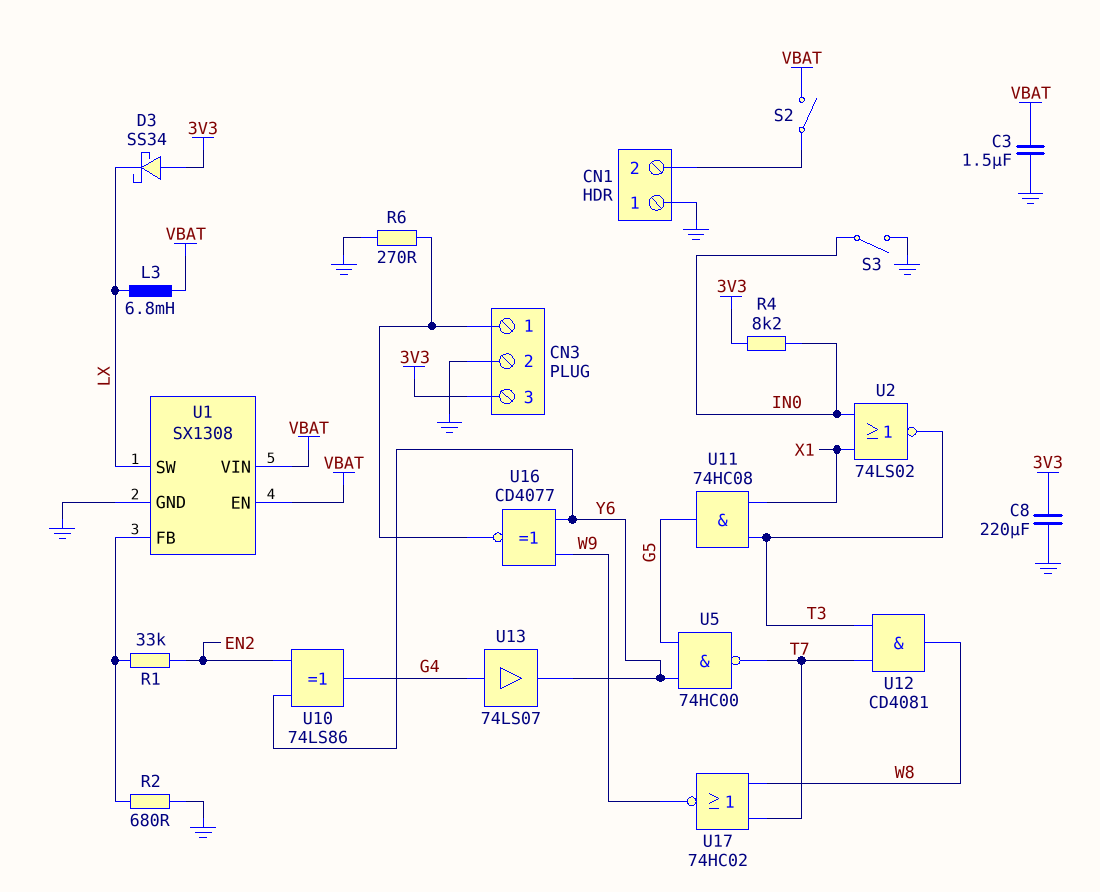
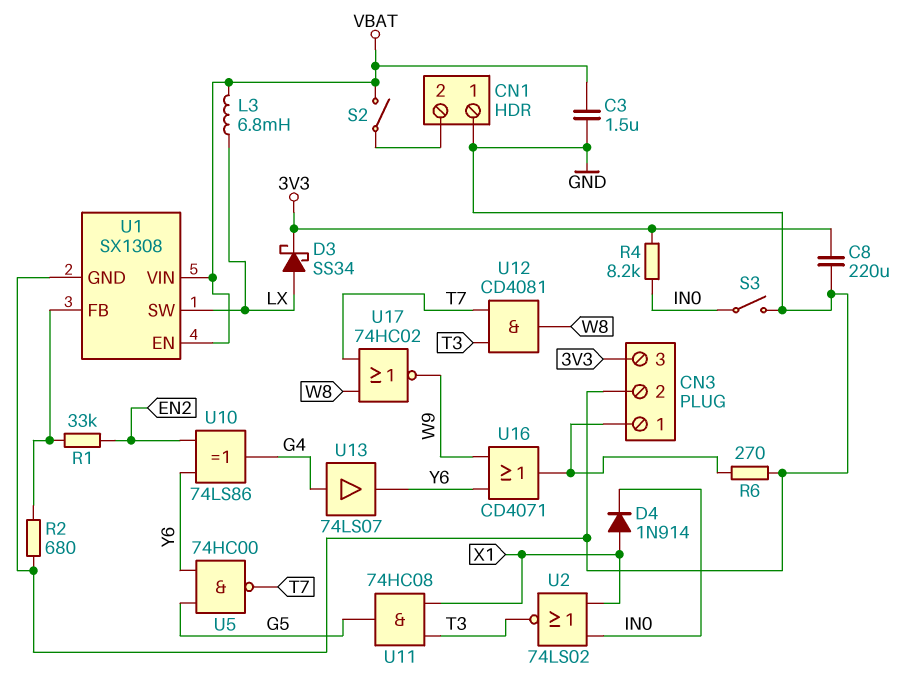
D3: schottky SS34 (A 3V3, K LX) -> schottky SS34 (A LX, K 3V3)
D4: none -> diode 1N914 (A X1, K IN0)
U16: XNOR CD4077 (in W9, in Y6, out CN3/1) -> OR CD4071 (in W9, in Y6, out CN3/1)

